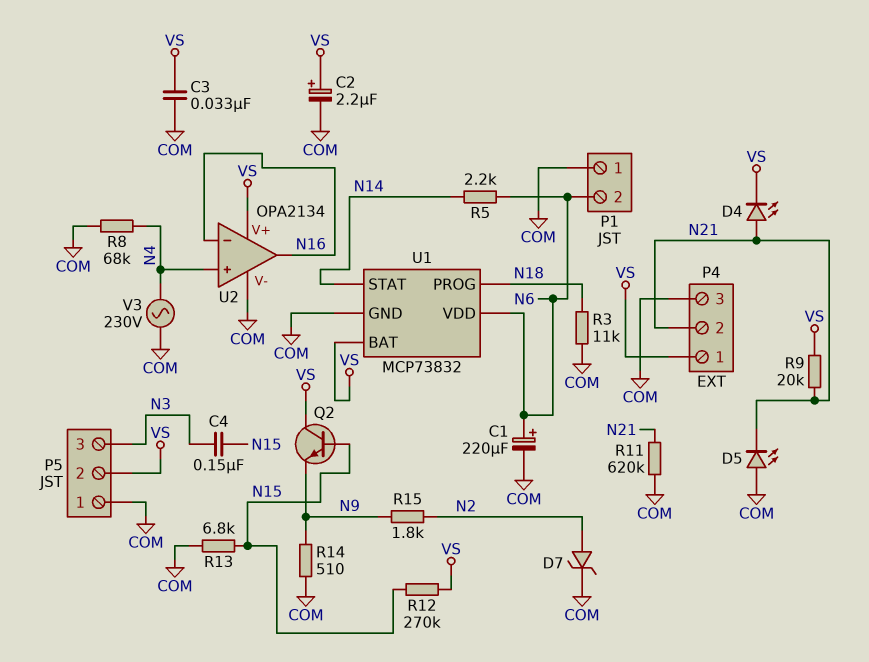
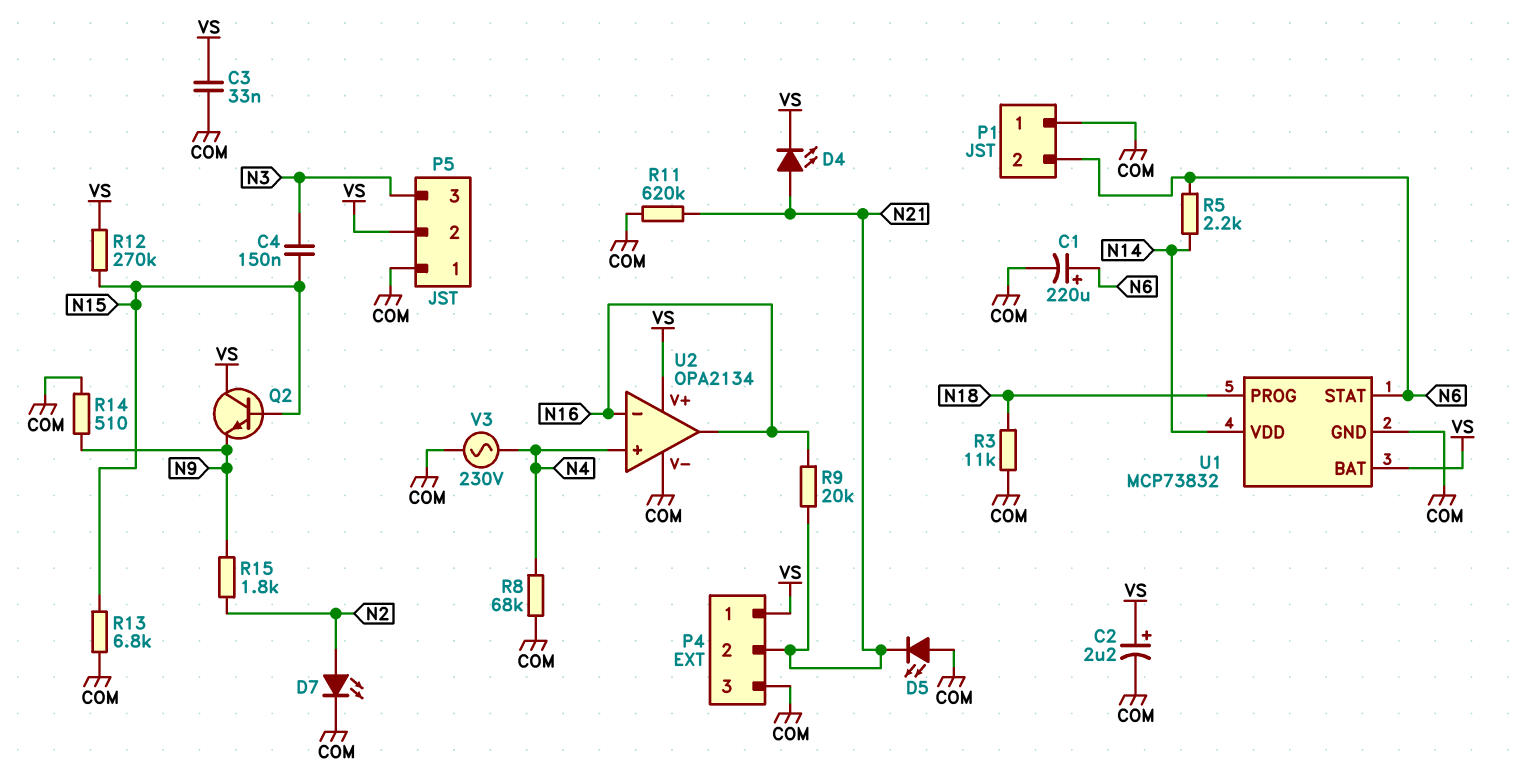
D7: zener (A N2, K COM) -> LED (A N2, K COM)
R9: 20k (N21, VS) -> 20k (N16, N21)
U1 pin STAT: N14 -> N6
U1 pin VDD: N6 -> N14

